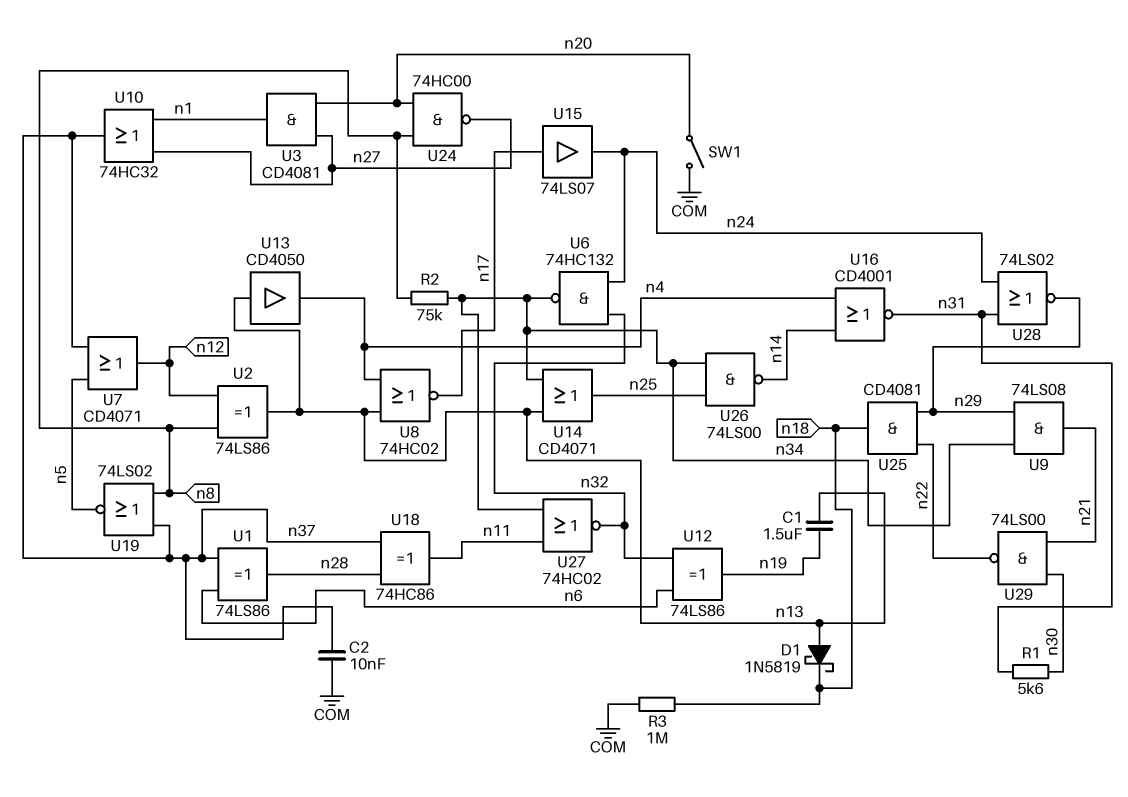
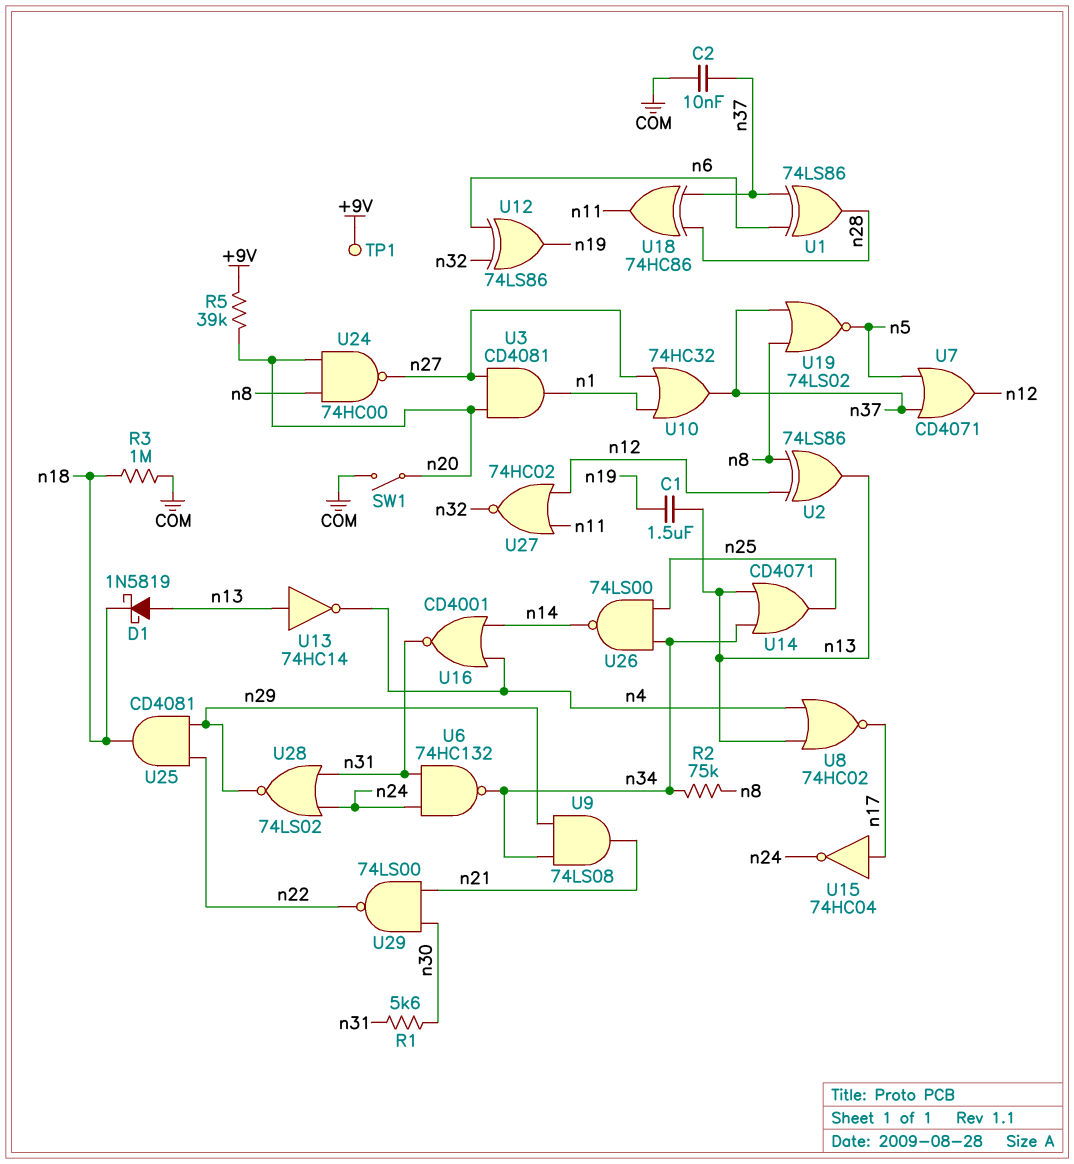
R5: none -> 39k (+9V, n20)
TP1: none -> test point (+9V)
U6: NAND 74HC132 (in n24, in n32, out n34) -> NAND 74HC132 (in n24, in n31, out n34)
U13: buffer CD4050 (in n13, out n4) -> NOT 74HC14 (in n13, out n4)
U15: buffer 74LS07 (in n17, out n24) -> NOT 74HC04 (in n17, out n24)
U27: NOR 74HC02 (in n11, in n34, out n32) -> NOR 74HC02 (in n11, in n12, out n32)

